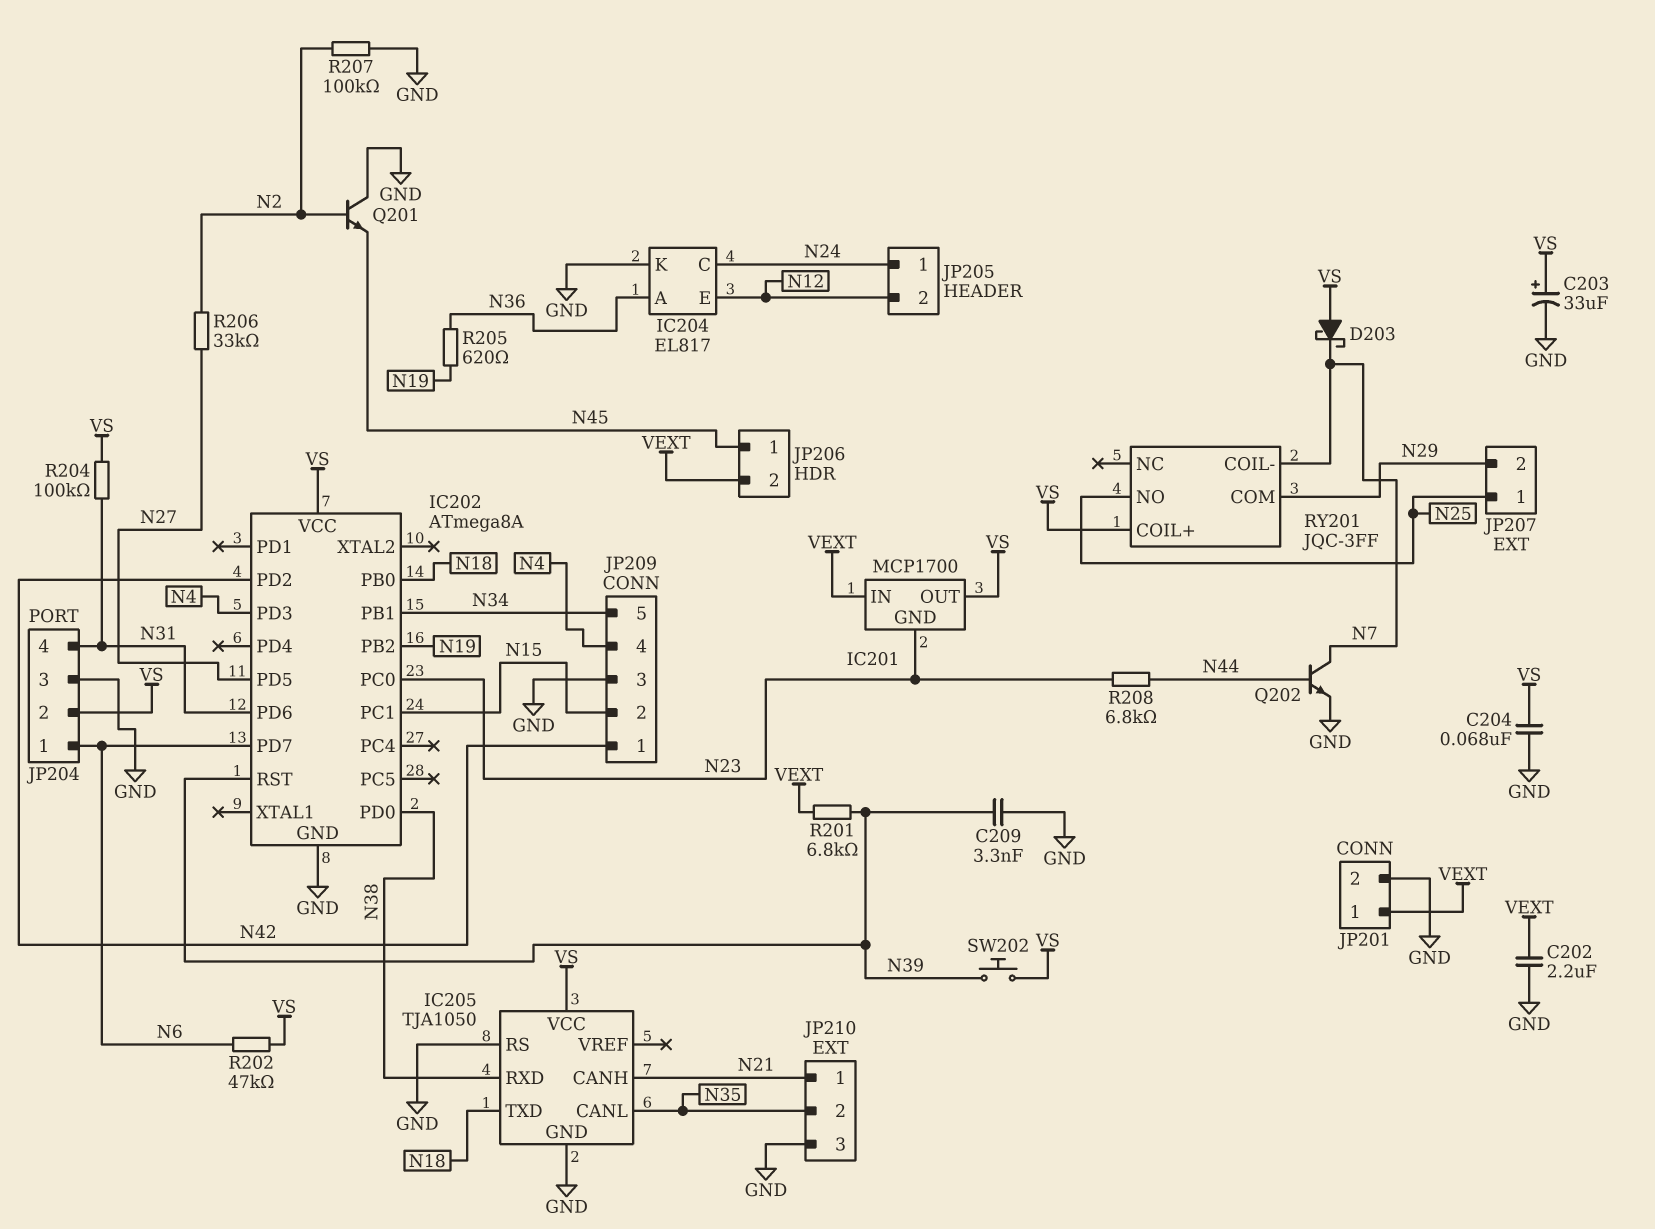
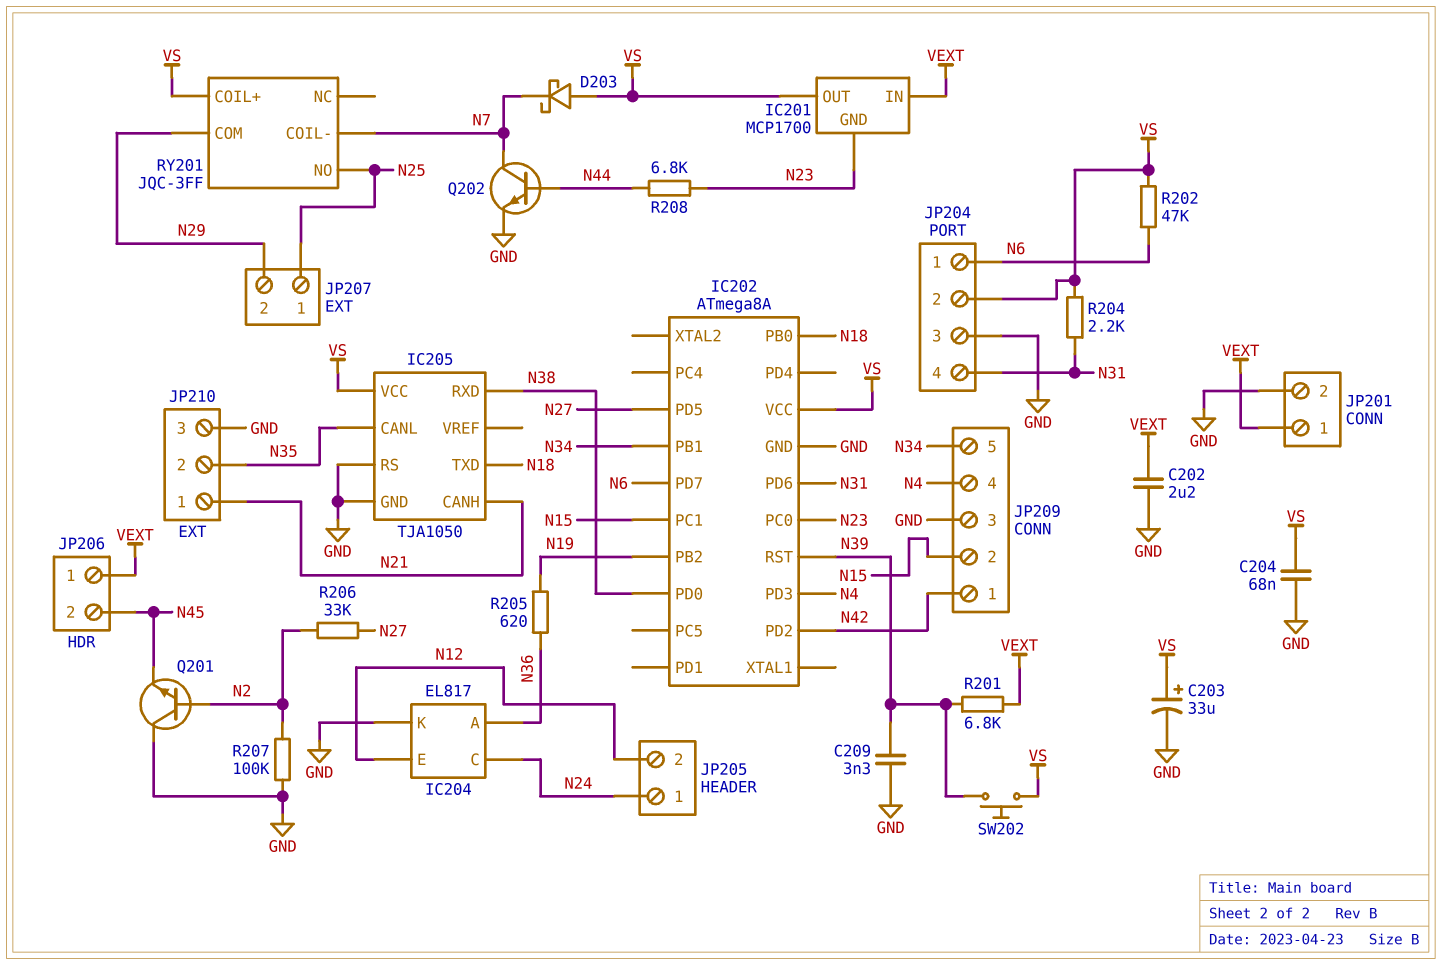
JP206 pin 1: N45 -> VEXT
JP206 pin 2: VEXT -> N45
R204: 100k (N31, VS) -> 2.2k (N31, VS)

